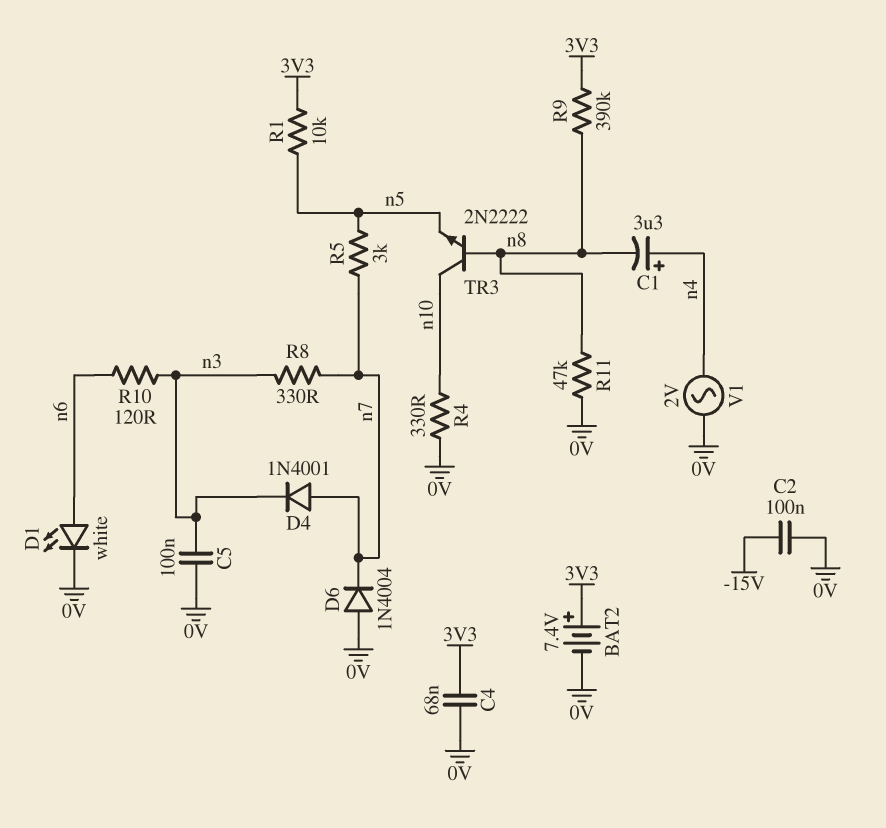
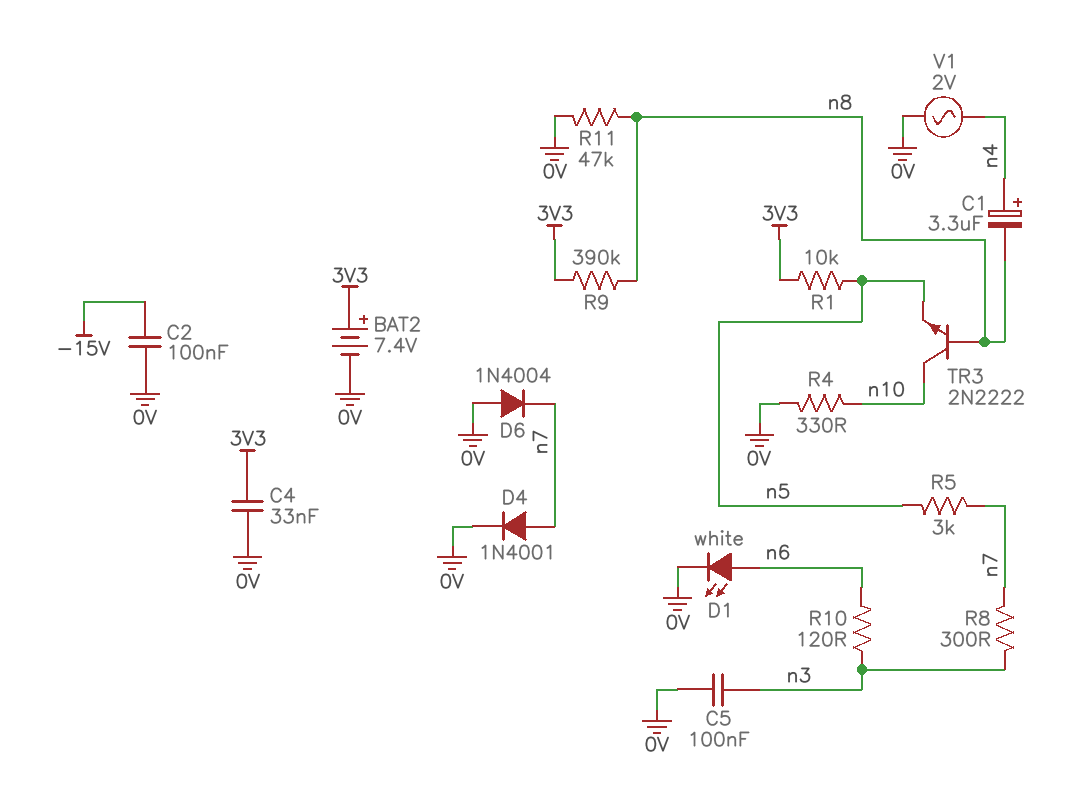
C4: 68nF (0V, 3V3) -> 33nF (0V, 3V3)
D4: diode 1N4001 (A n7, K n3) -> diode 1N4001 (A n7, K 0V)
R8: 330 (n3, n7) -> 300 (n3, n7)

